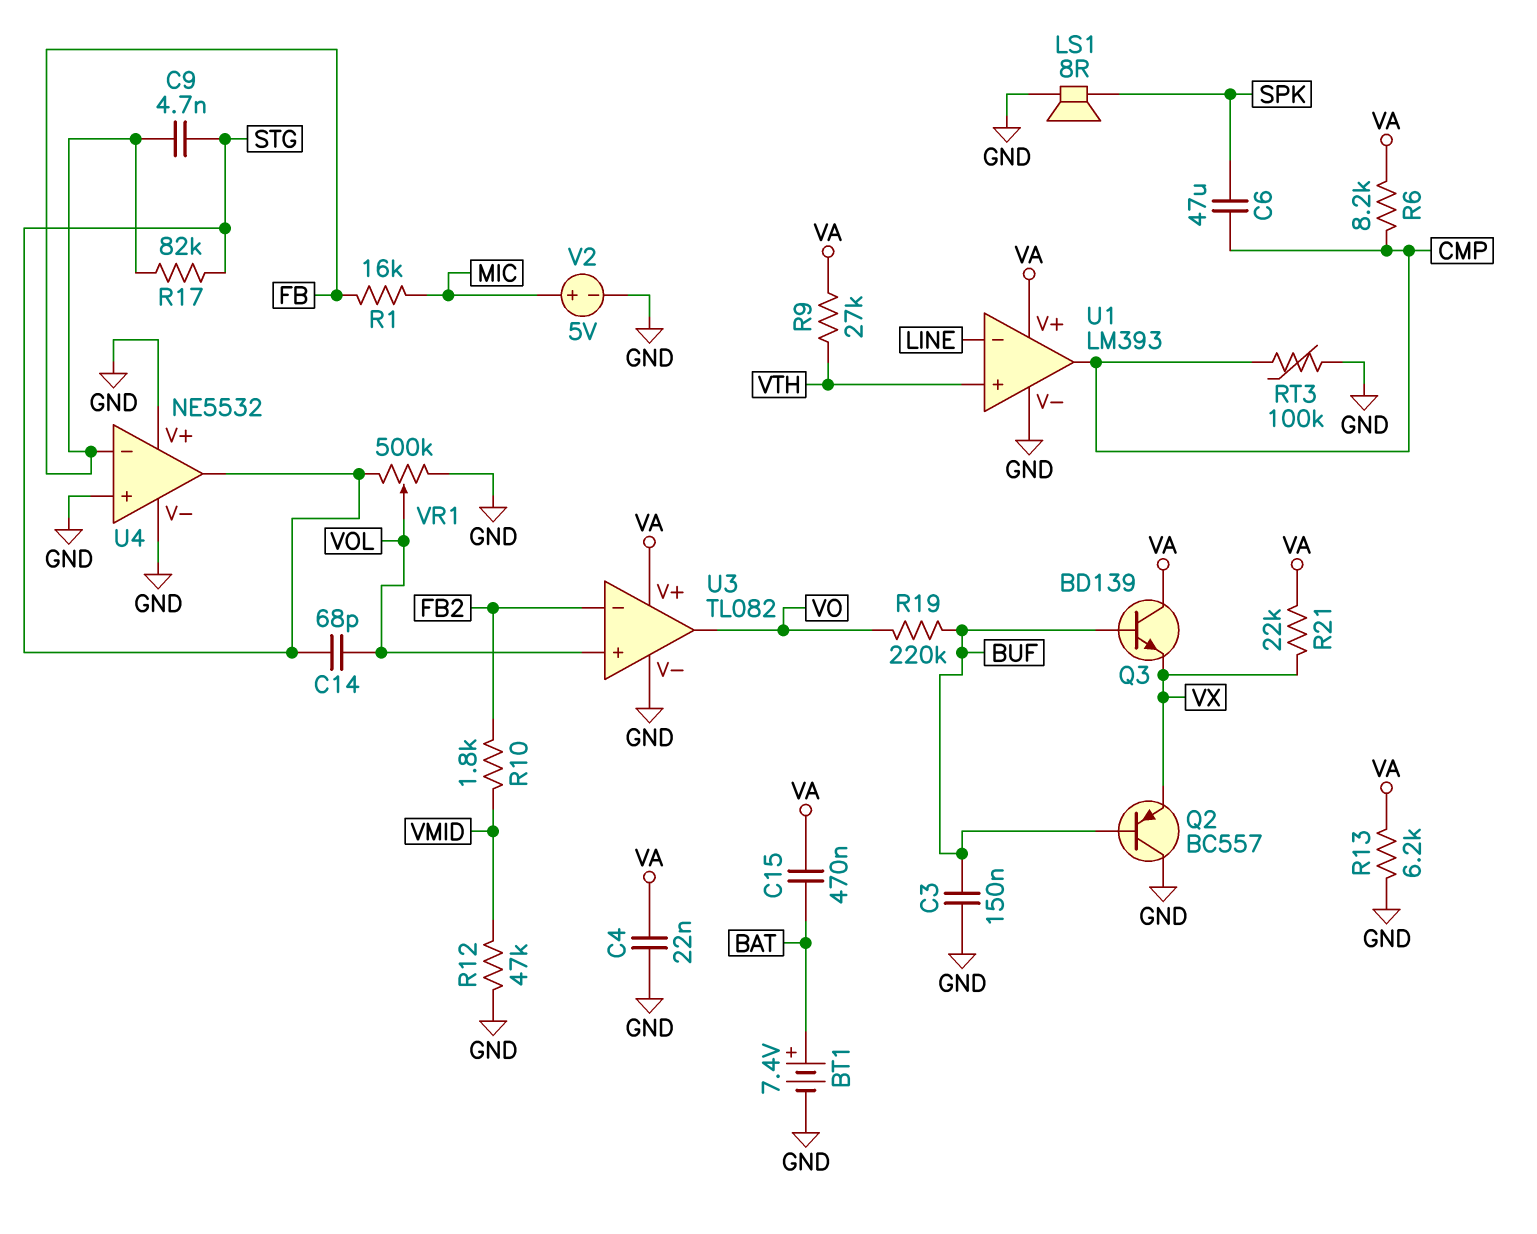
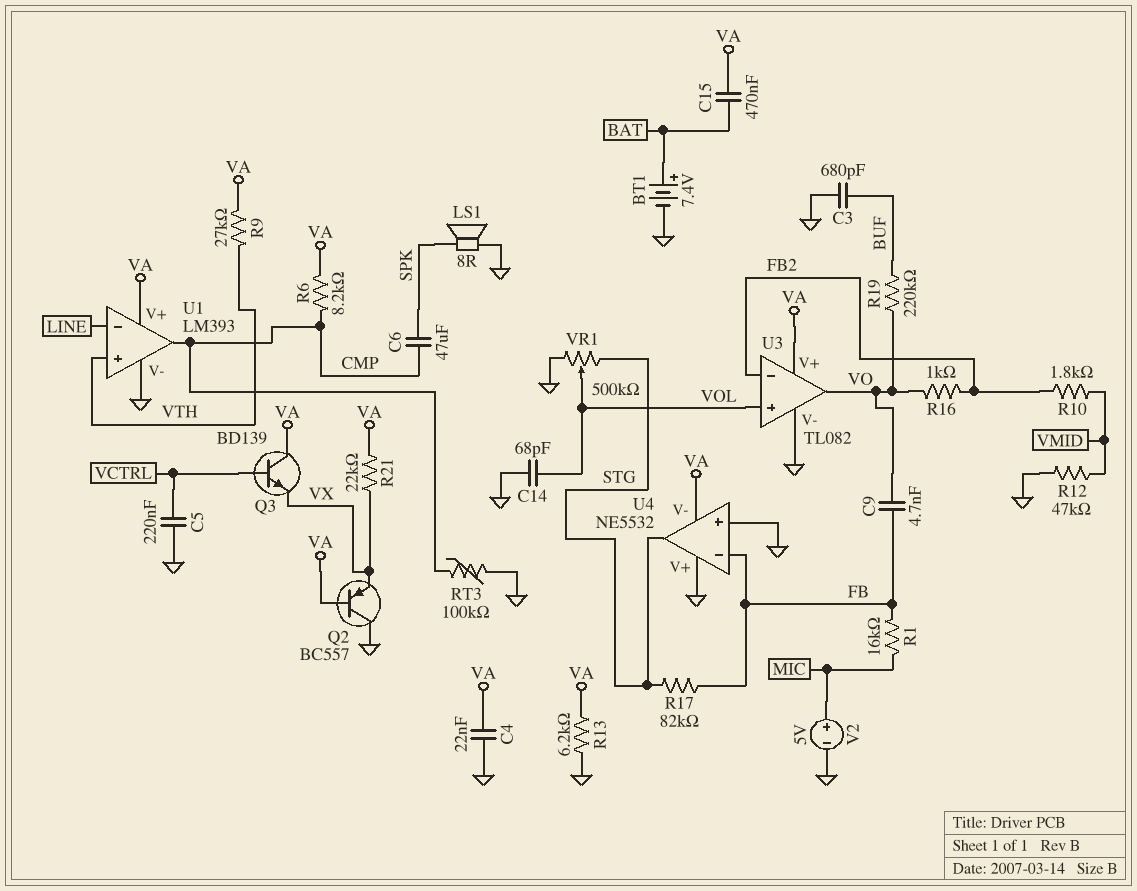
C3: 150nF (BUF, GND) -> 680pF (BUF, GND)
C5: none -> 220nF (GND, VCTRL)
C9: 4.7nF (FB, STG) -> 4.7nF (FB, VO)
C14: 68pF (STG, VOL) -> 68pF (GND, VOL)
Q2: PNP BC557 (B BUF, C GND, E VX) -> PNP BC557 (B VA, C GND, E VX)
Q3: NPN BD139 (B BUF, C VA, E VX) -> NPN BD139 (B VCTRL, C VA, E VX)
R16: none -> 1k (FB2, VO)
U4 pin V-: GND -> VA

